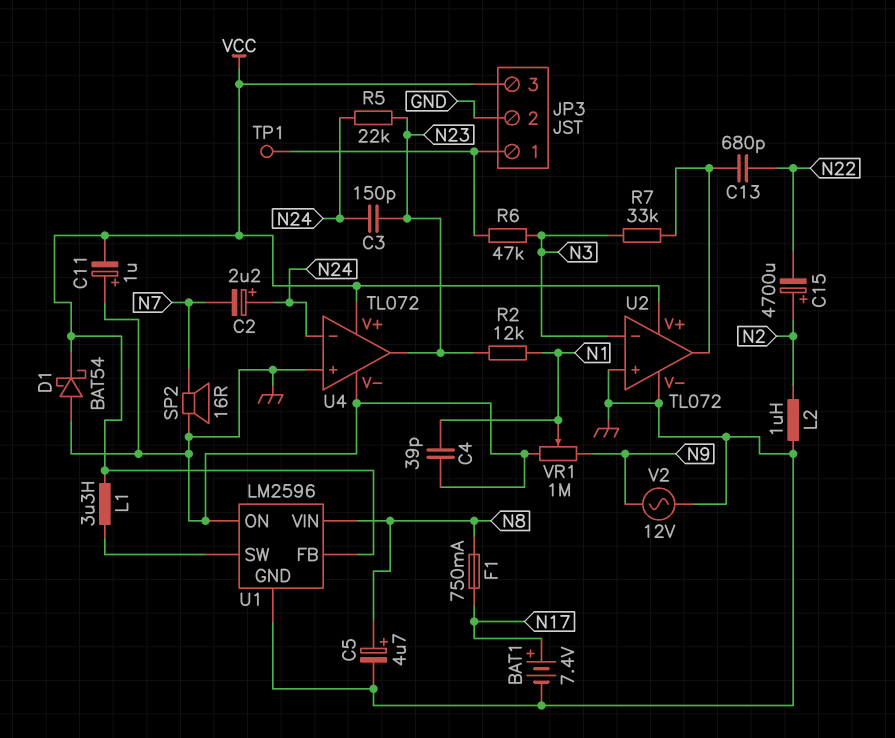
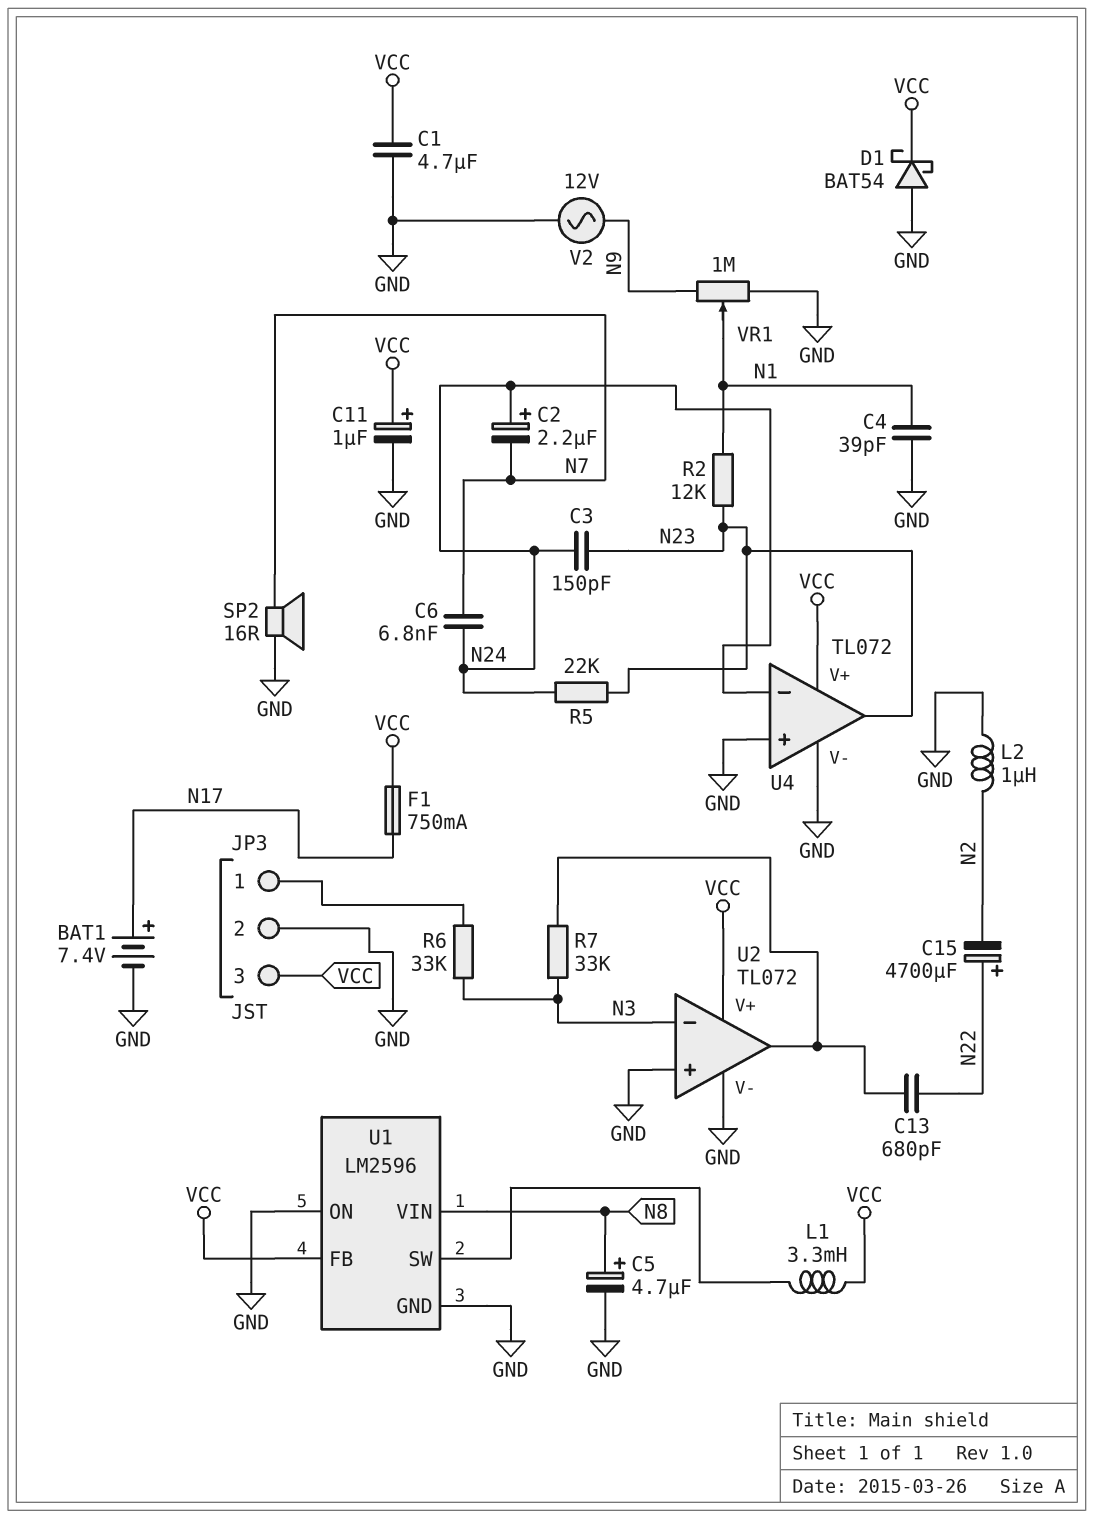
C1: none -> 4.7uF (GND, VCC)
C6: none -> 6.8nF (N7, N24)
C11: 1uF (plus GND, minus VCC) -> 1uF (plus VCC, minus GND)
C15: 4700uF (plus N2, minus N22) -> 4700uF (plus N22, minus N2)
F1: 750mA (N8, N17) -> 750mA (N17, VCC)
L1: 3.3uH (U1/SW, VCC) -> 3.3mH (U1/SW, VCC)
R6: 47k (JP3/1, N3) -> 33k (JP3/1, N3)
TP1: test point (JP3/1) -> none

